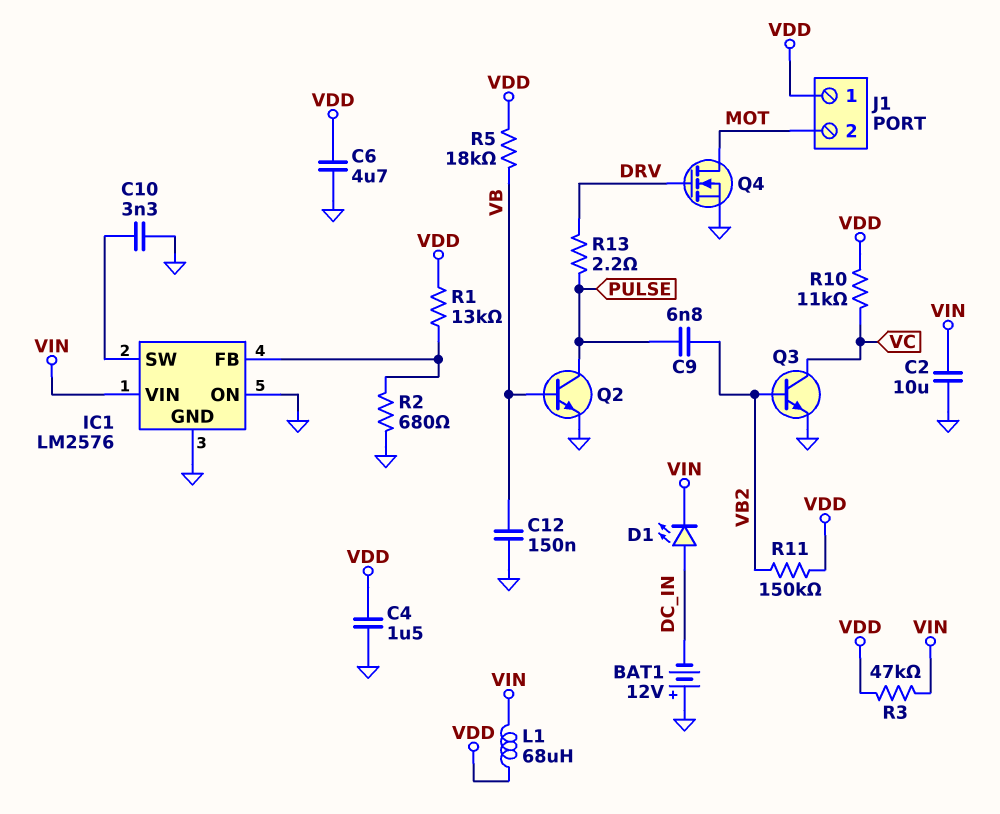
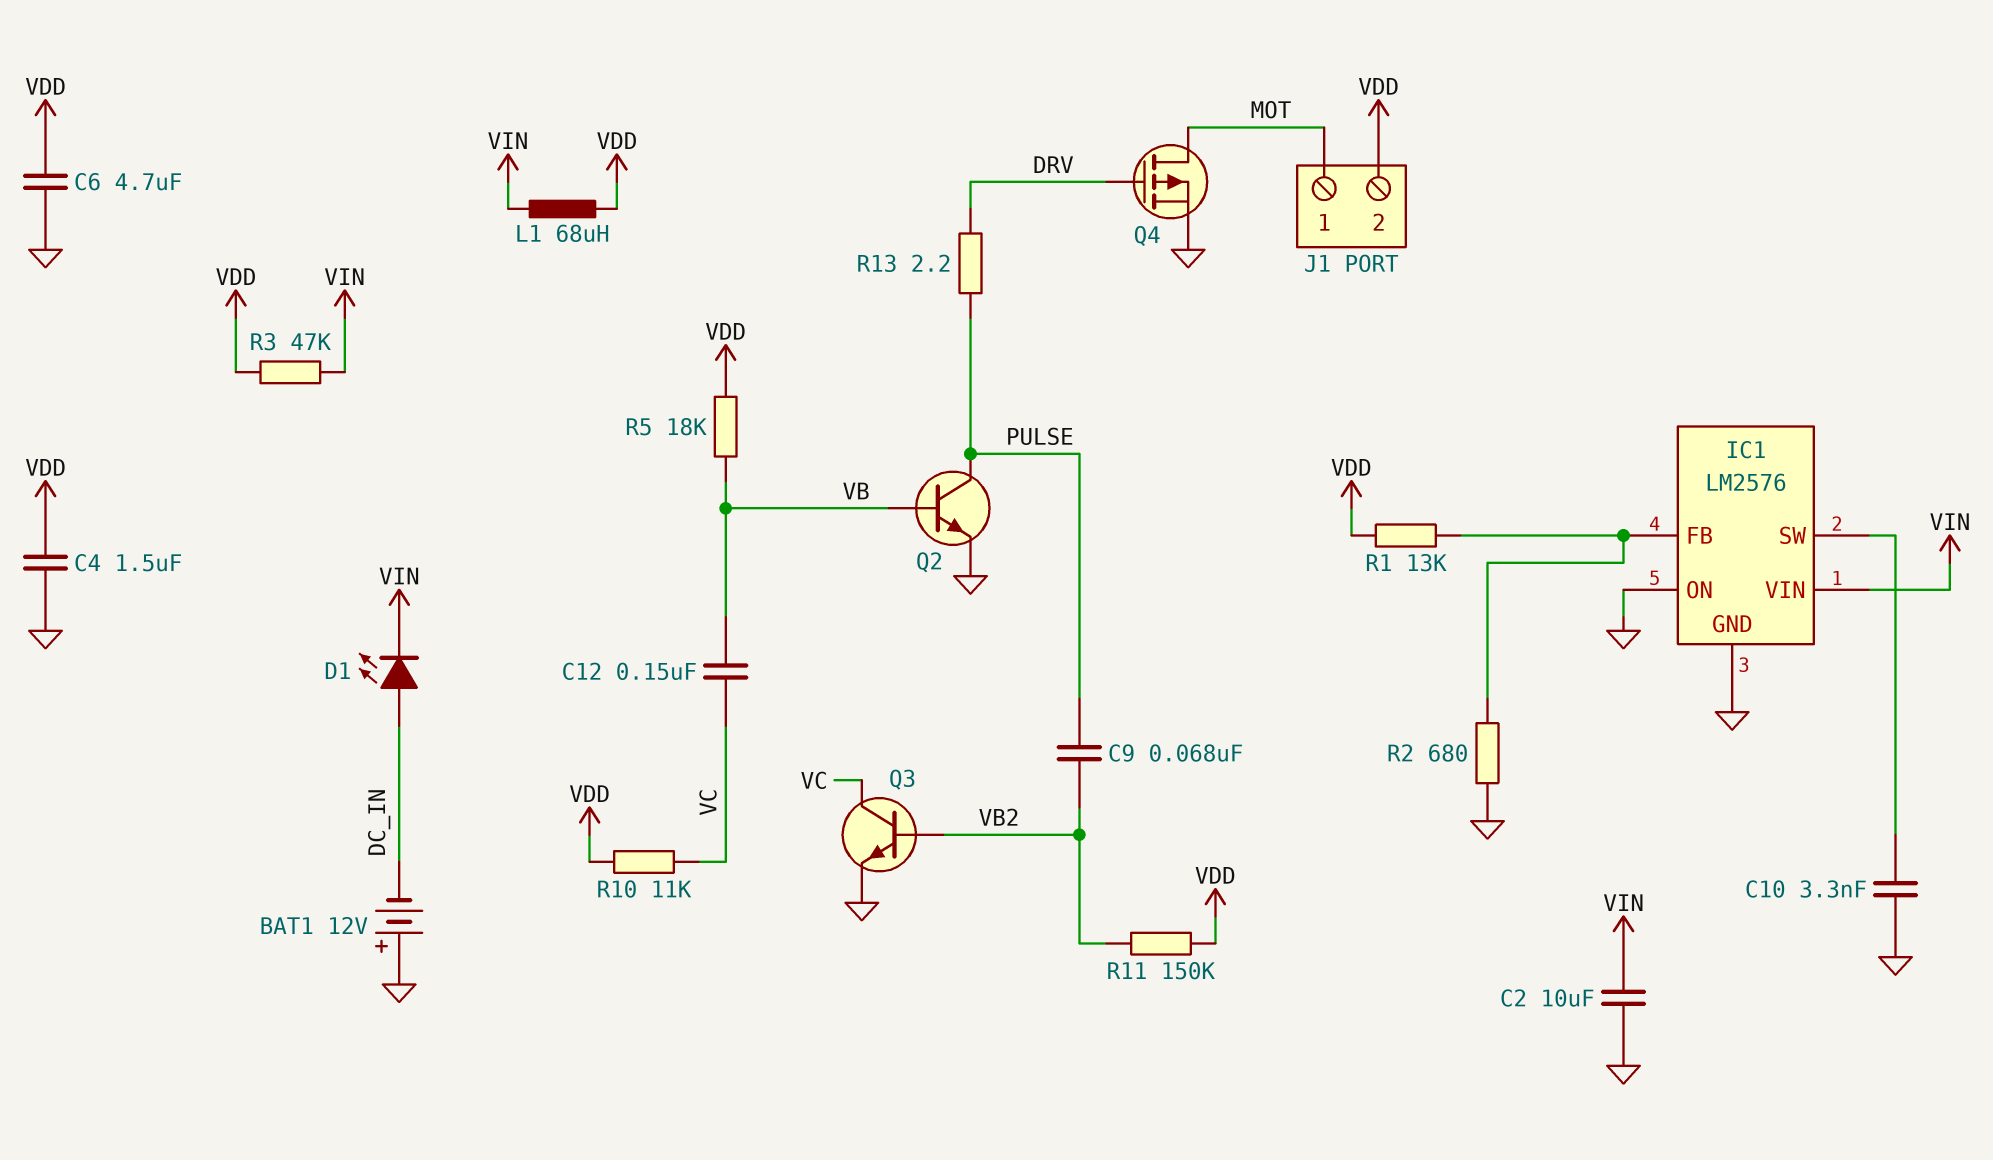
C9: 6.8nF (PULSE, VB2) -> 68nF (PULSE, VB2)
C12: 150nF (GND, VB) -> 150nF (VB, VC)
J1 pin 1: VDD -> MOT
J1 pin 2: MOT -> VDD
Q4: NMOS (G DRV, D MOT, S GND) -> PMOS (G DRV, D MOT, S GND)

